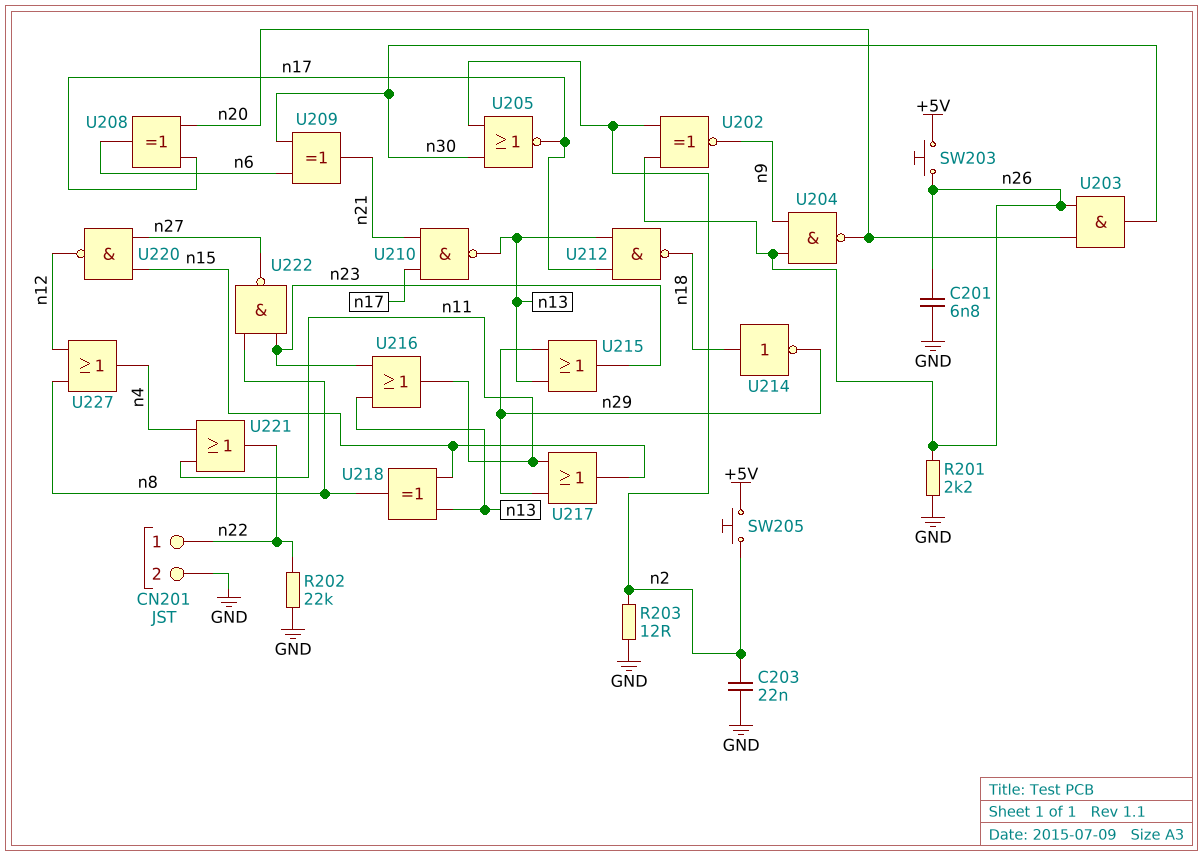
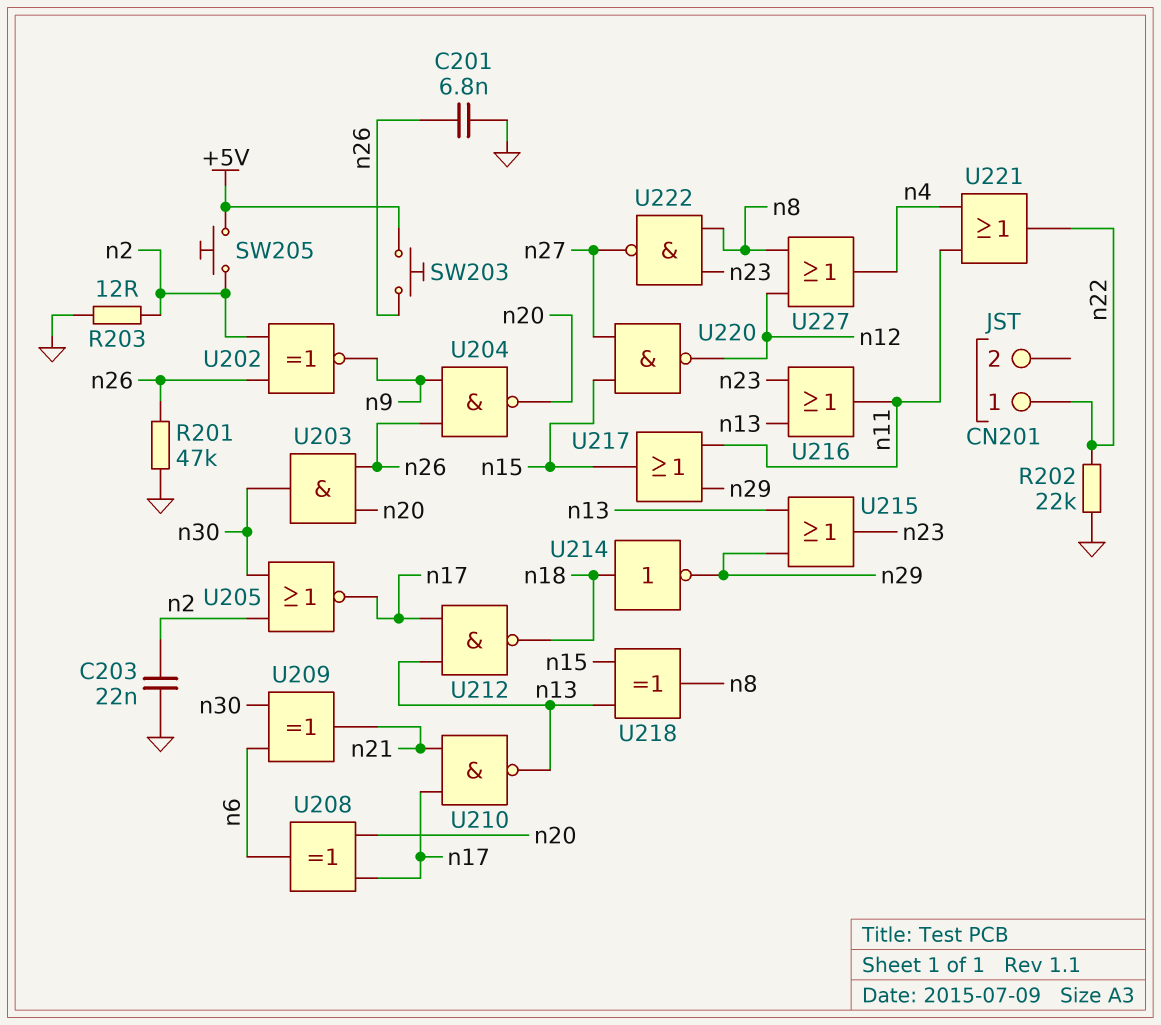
CN201 pin 2: GND -> none
R201: 2.2k (GND, n26) -> 47k (GND, n26)

